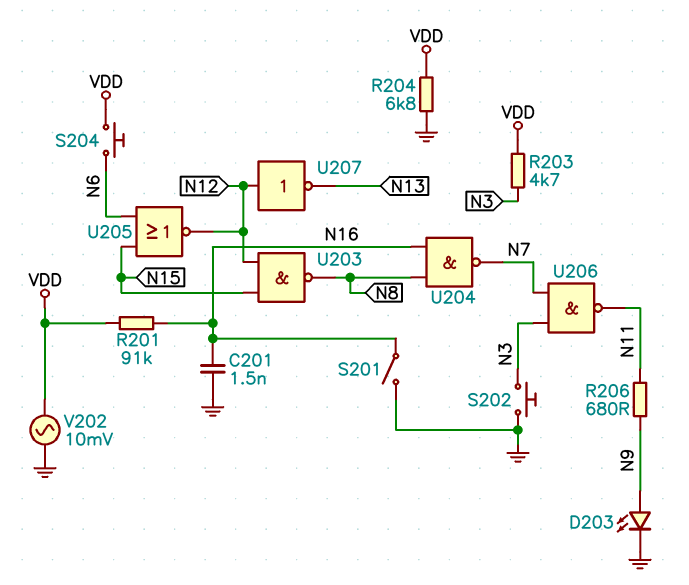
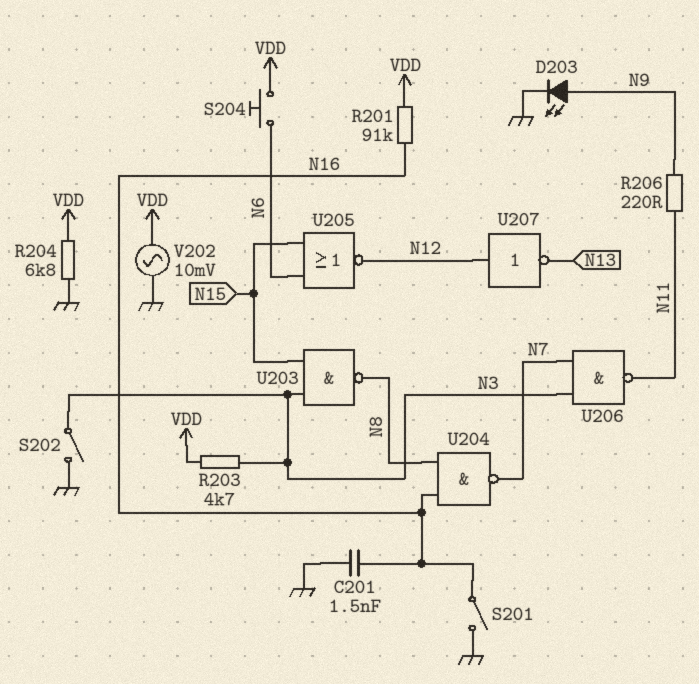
R206: 680 (N9, N11) -> 220 (N9, N11)
S202: button (GND, N3) -> switch (GND, N3)
U203: NAND (in N12, in N15, out N8) -> NAND (in N3, in N15, out N8)

